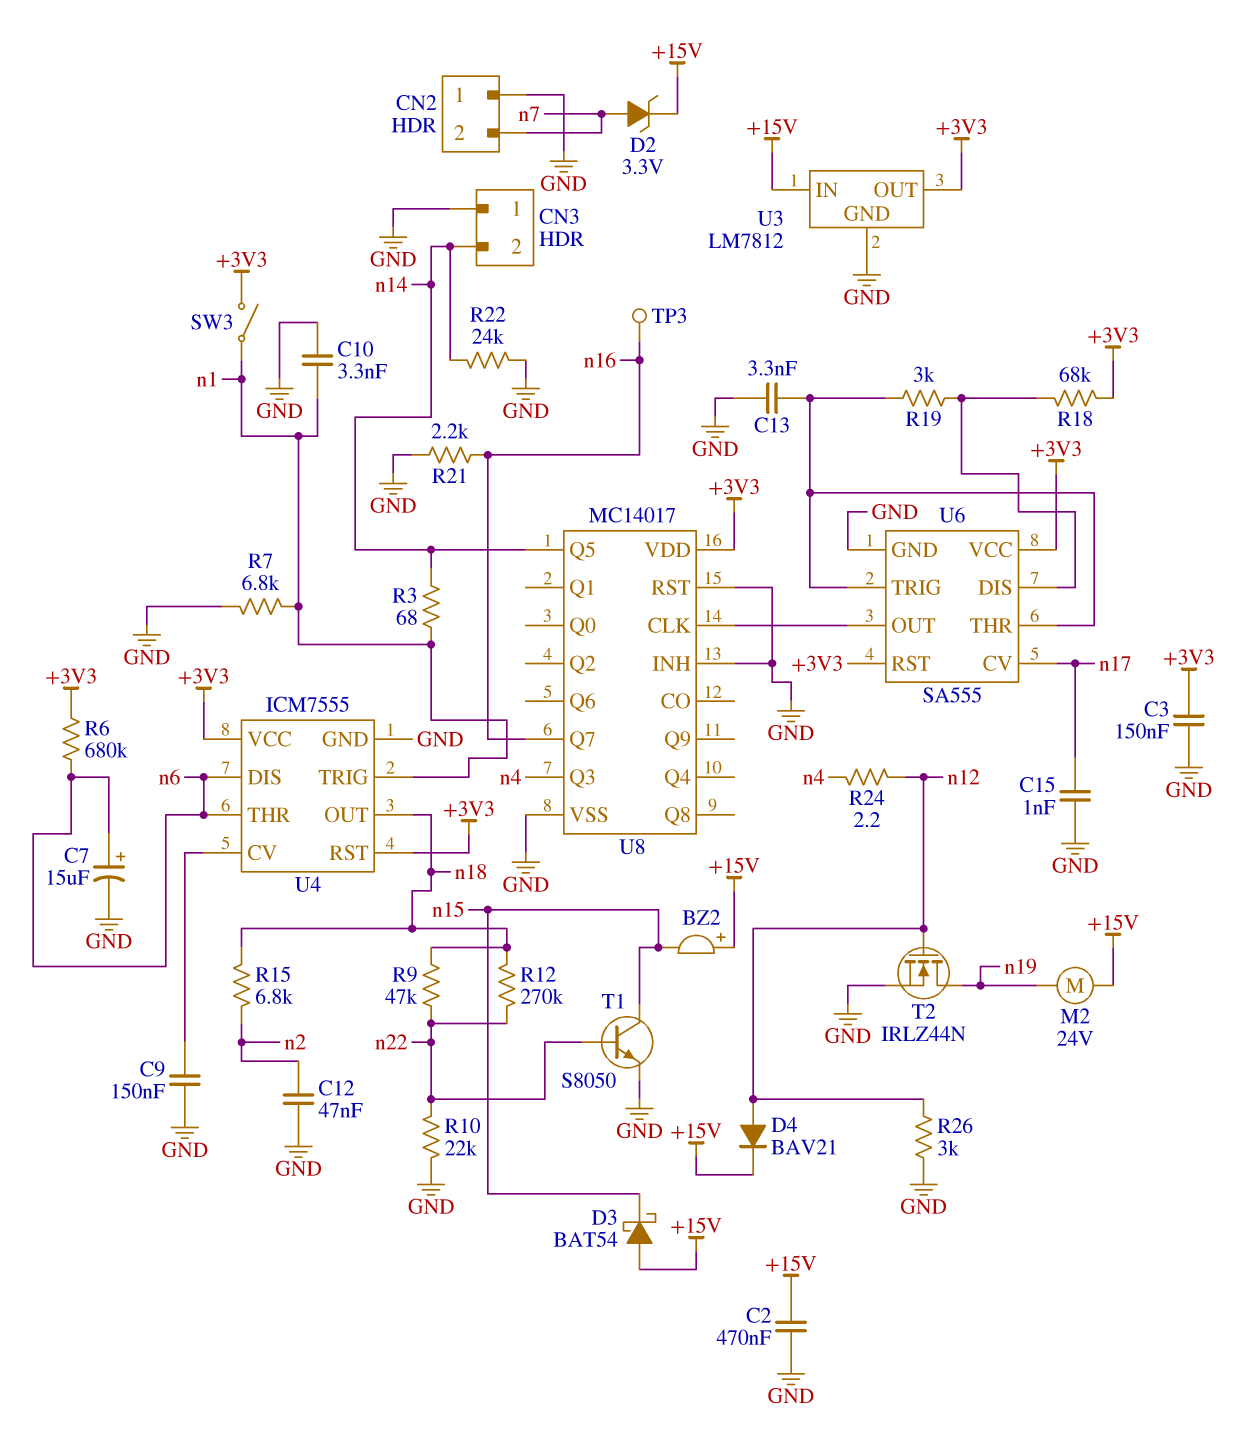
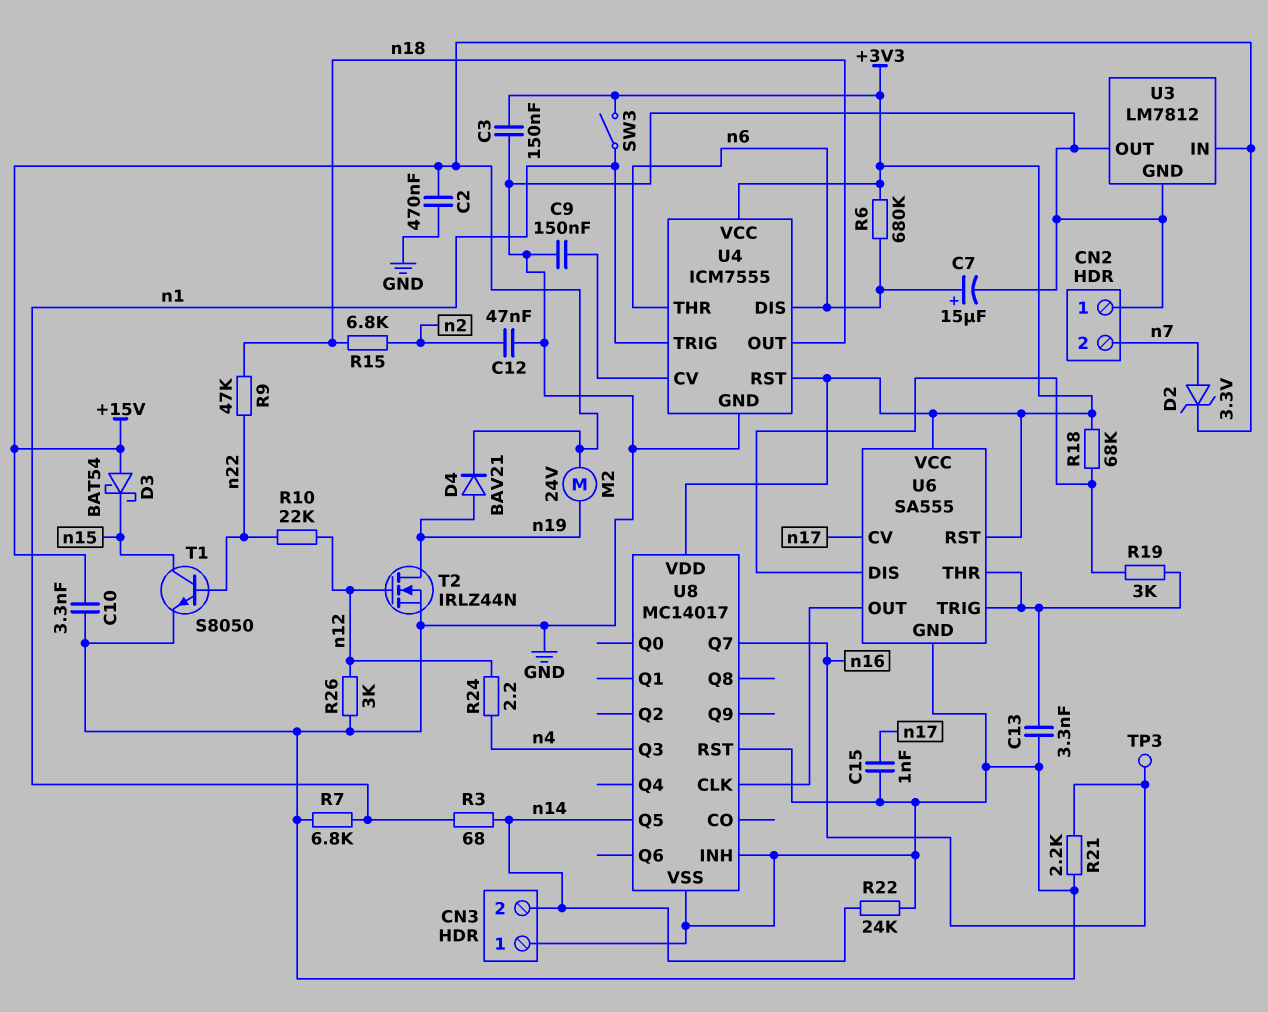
BZ2: buzzer (plus +15V, minus n15) -> none
C10: 3.3nF (GND, n1) -> 3.3nF (+15V, GND)
D4: diode BAV21 (A n12, K +15V) -> diode BAV21 (A n19, K +15V)
R10: 22k (GND, n22) -> 22k (n12, n22)
R12: 270k (n18, n22) -> none
U3 pin OUT: +3V3 -> GND

